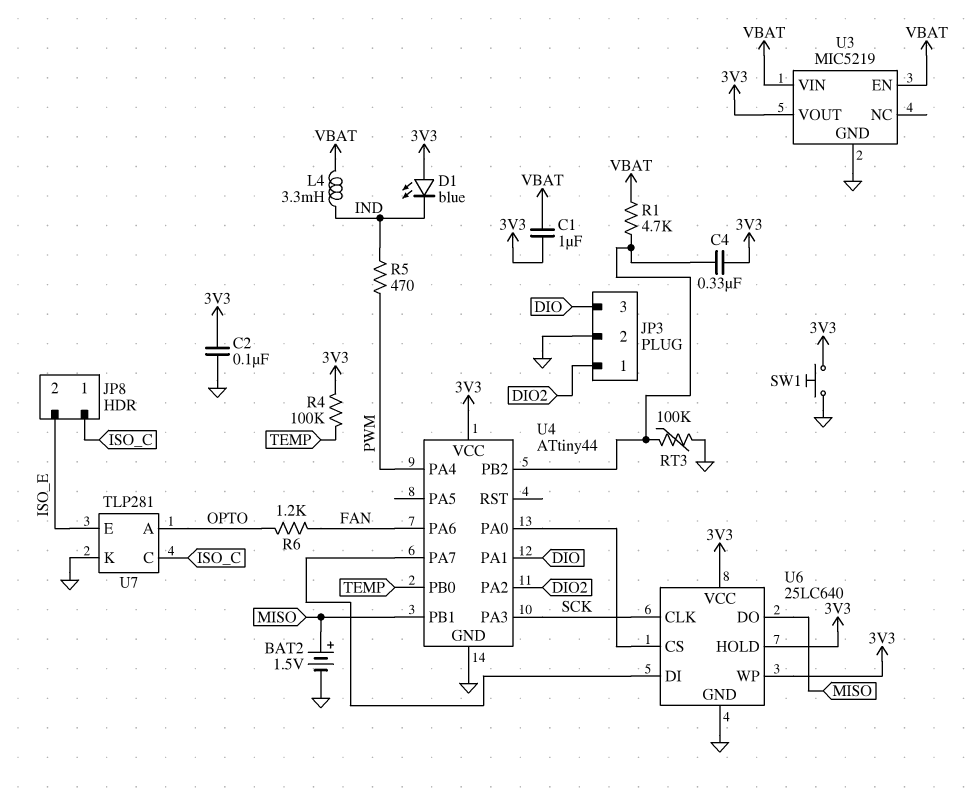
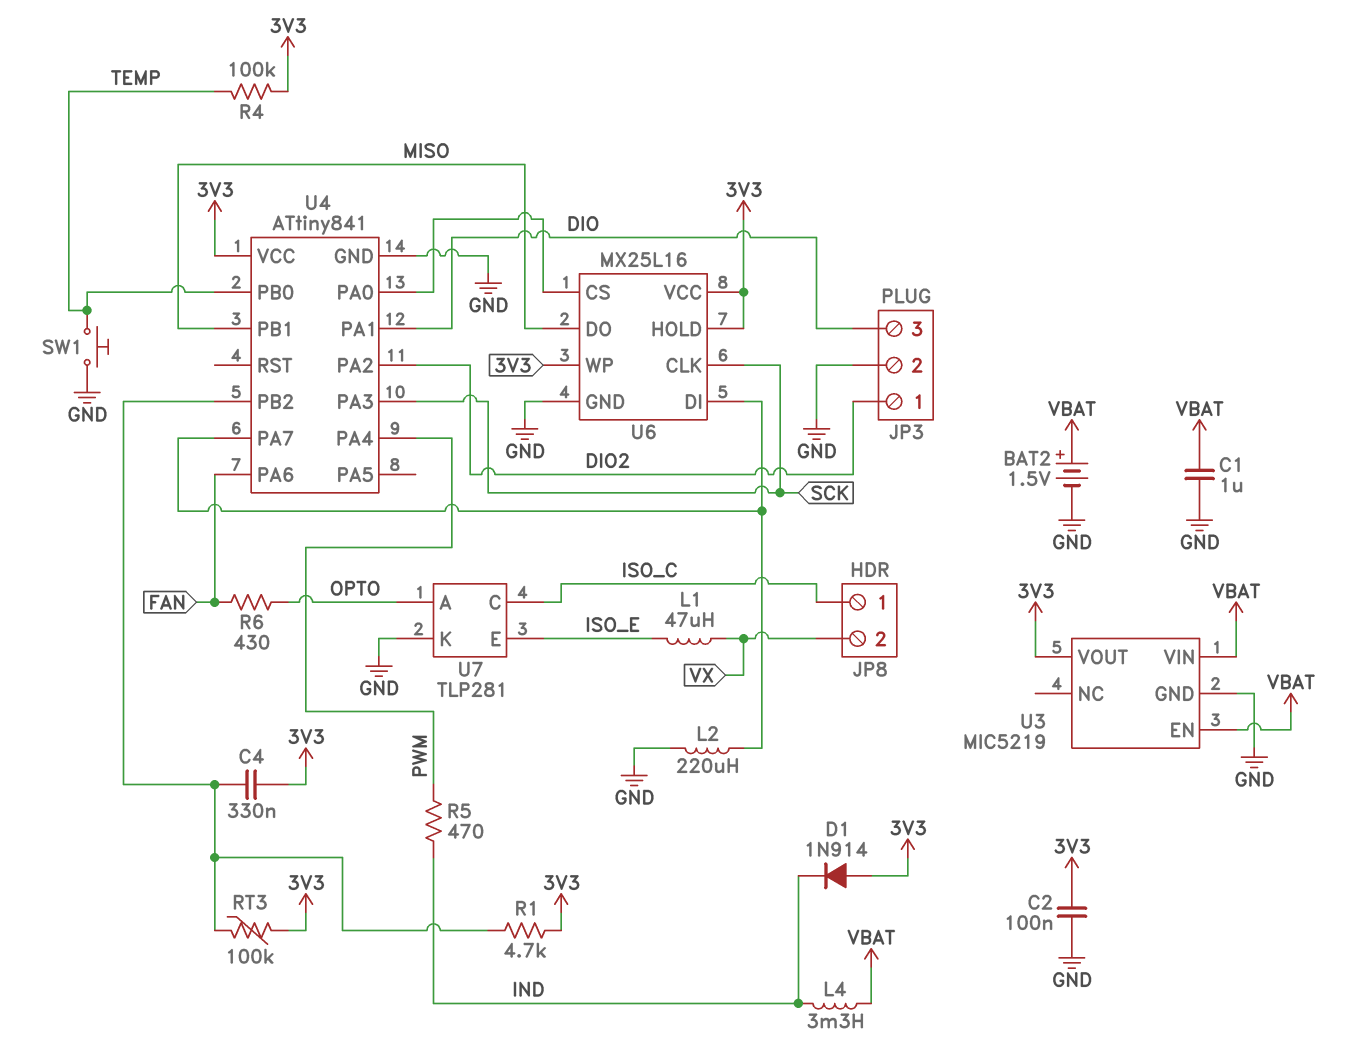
BAT2: 1.5V (plus MISO, minus GND) -> 1.5V (plus VBAT, minus GND)
C1: 1uF (3V3, VBAT) -> 1uF (GND, VBAT)
D1: LED blue (A 3V3, K IND) -> diode 1N914 (A 3V3, K IND)
JP8 pin 2: ISO_E -> VX
L1: none -> 47uH (ISO_E, VX)
L2: none -> 220uH (GND, U4/PA7)
R1: 4.7k (U4/PB2, VBAT) -> 4.7k (3V3, U4/PB2)
R6: 1.2k (FAN, OPTO) -> 430 (FAN, OPTO)
RT3: 100k (GND, U4/PB2) -> 100k (3V3, U4/PB2)
SW1: button (3V3, GND) -> button (GND, TEMP)
U4: ATtiny44 -> ATtiny841
U6: 25LC640 -> MX25L16

